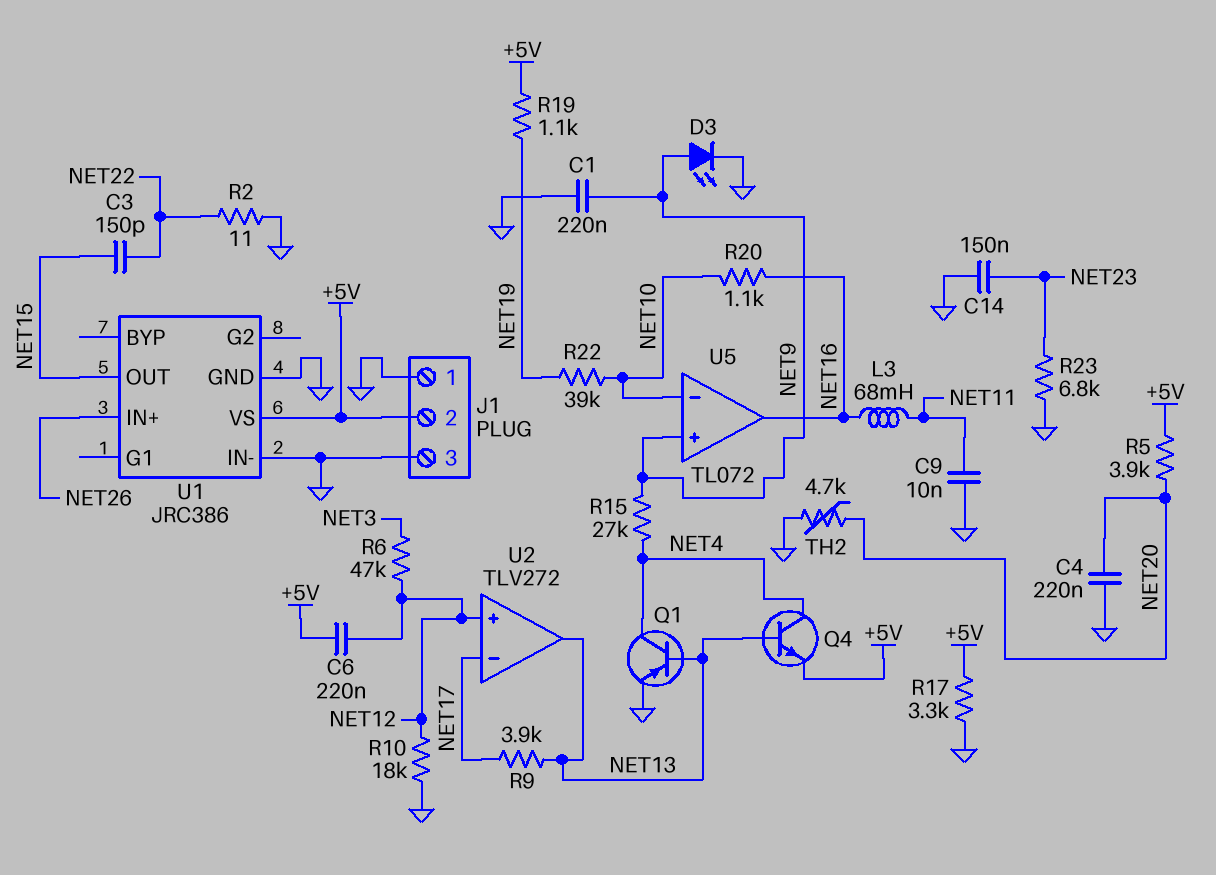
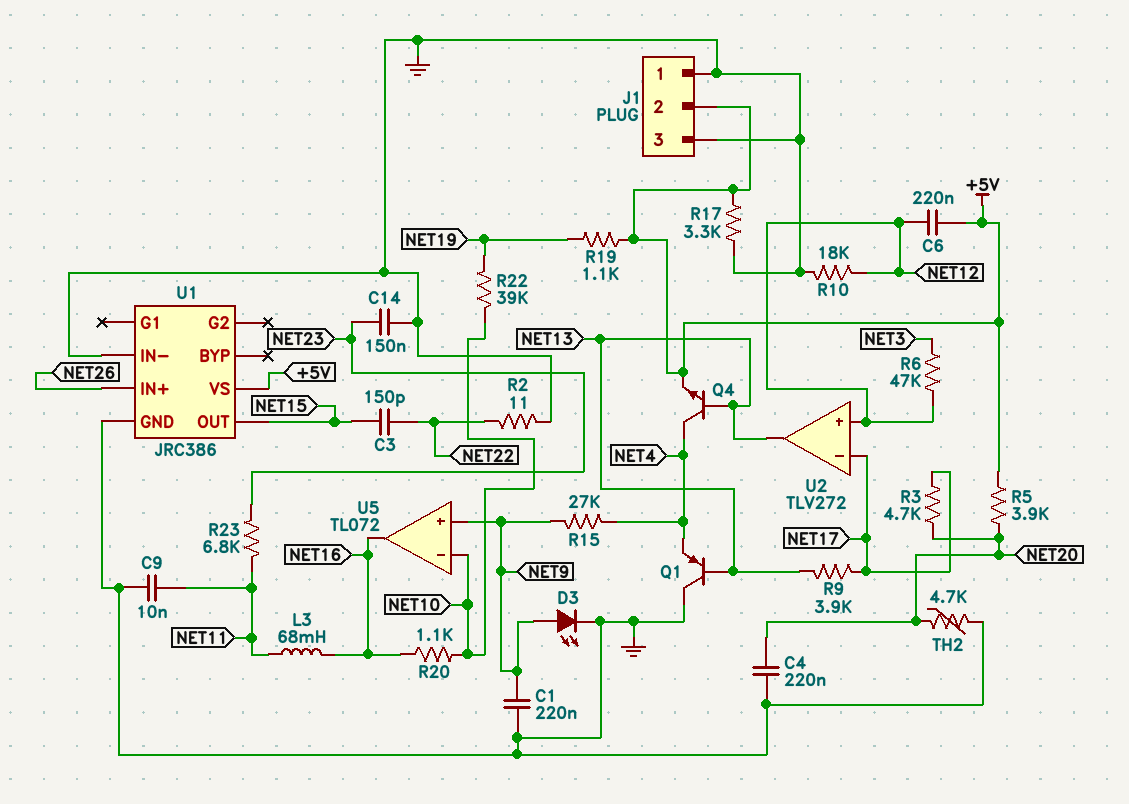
Q1: PNP (B NET13, C NET4, E GND) -> PNP (B NET13, C GND, E NET4)
R3: none -> 4.7k (NET17, NET20)
R23: 6.8k (GND, NET23) -> 6.8k (NET11, NET23)

